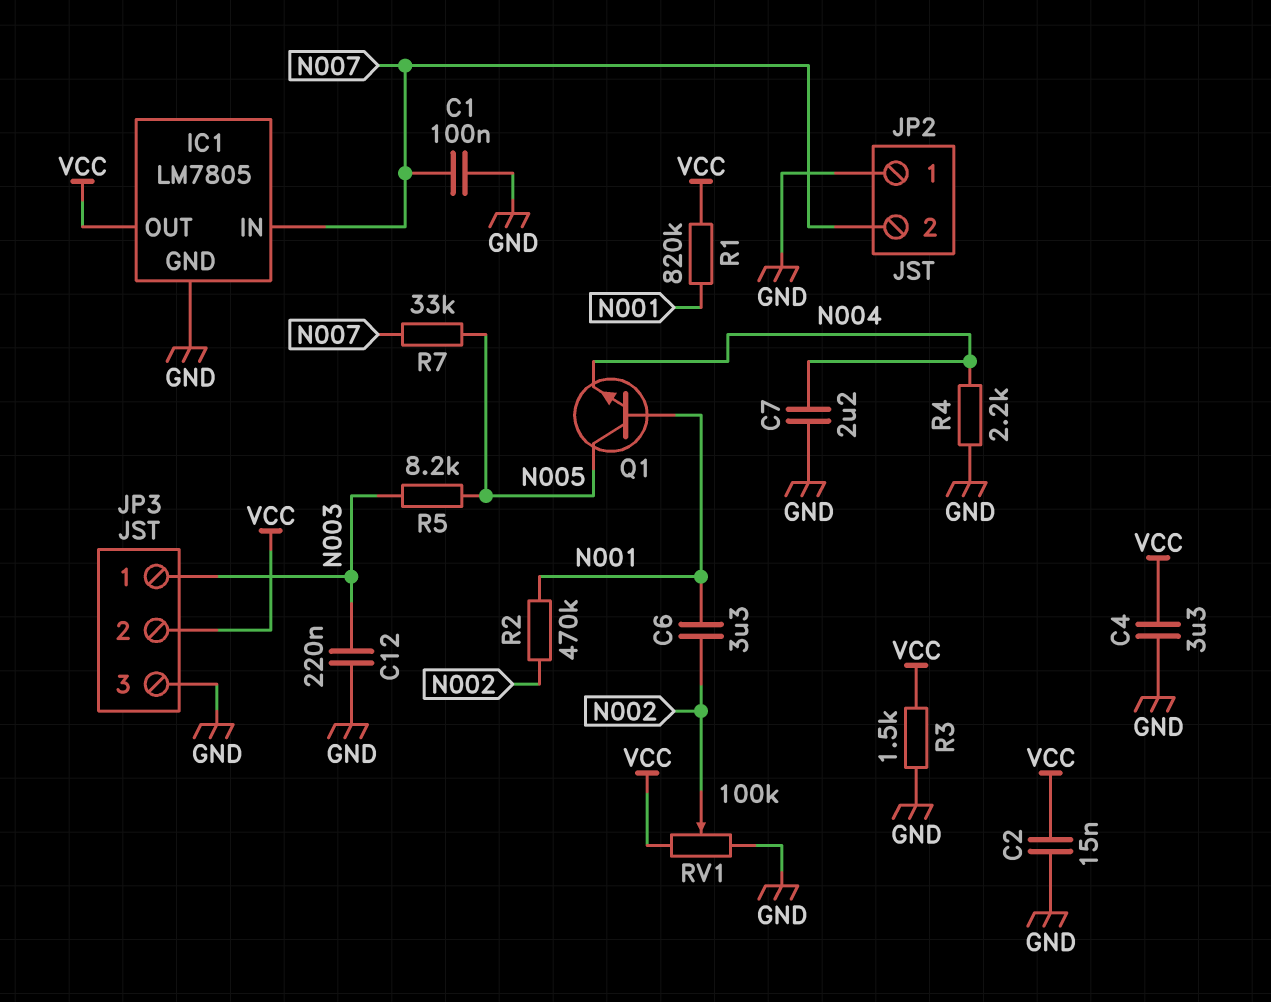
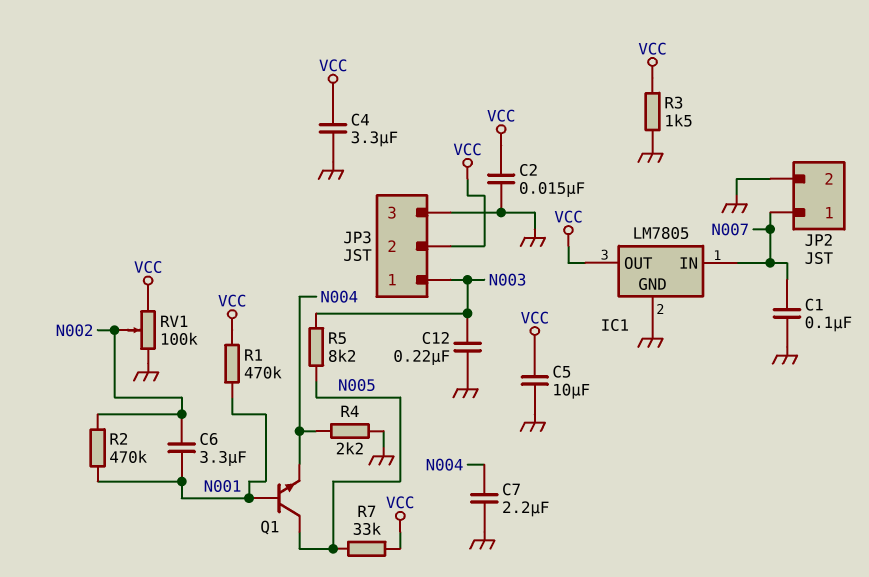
C5: none -> 10uF (GND, VCC)
JP2 pin 1: GND -> N007
JP2 pin 2: N007 -> GND
R1: 820k (N001, VCC) -> 470k (N001, VCC)
R7: 33k (N005, N007) -> 33k (N005, VCC)

